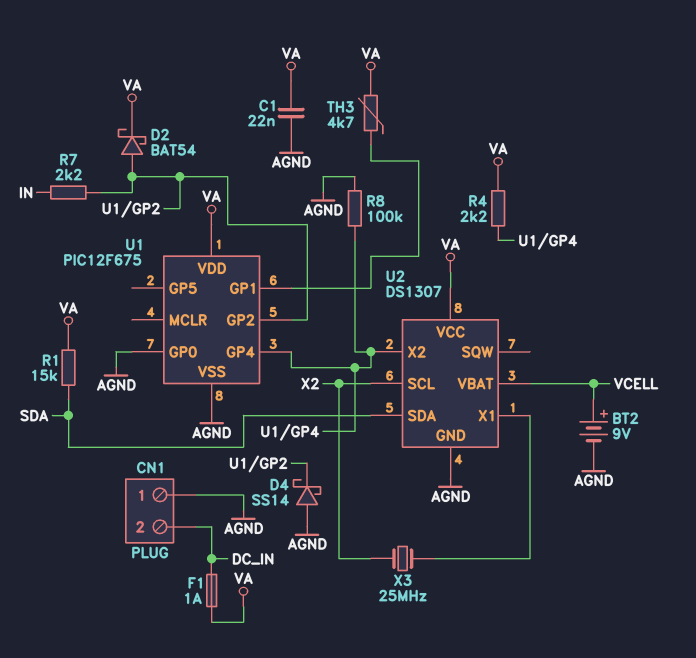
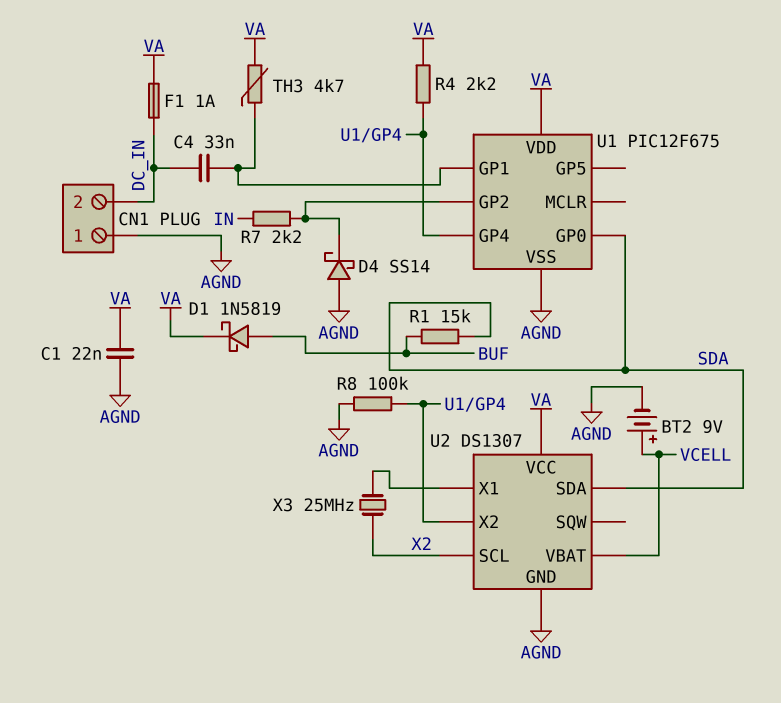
C4: none -> 33nF (DC_IN, U1/GP1)
D1: none -> schottky 1N5819 (A BUF, K VA)
D2: schottky BAT54 (A U1/GP2, K VA) -> none
R1: 15k (SDA, VA) -> 15k (BUF, SDA)
U1 pin GP0: AGND -> SDA

